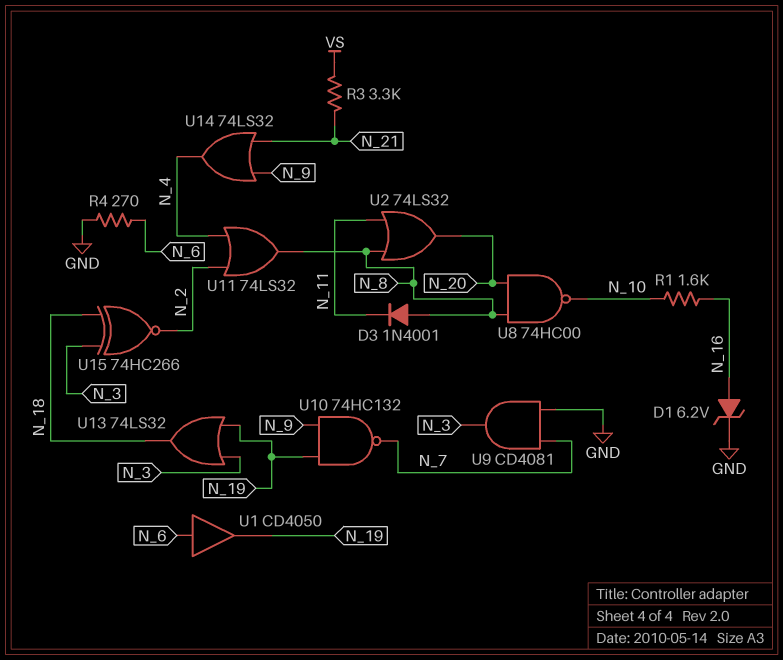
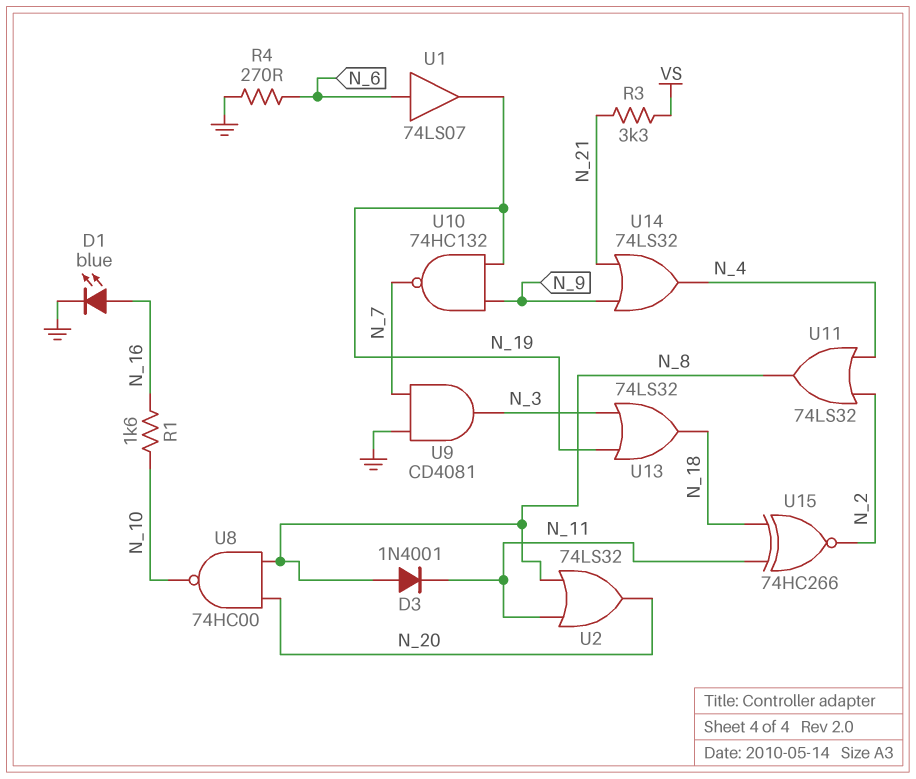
D1: zener 6.2V (A N_16, K GND) -> LED blue (A N_16, K GND)
U1: buffer CD4050 (in N_6, out N_19) -> buffer 74LS07 (in N_6, out N_19)
U15: XNOR 74HC266 (in N_3, in N_18, out N_2) -> XNOR 74HC266 (in N_11, in N_18, out N_2)

